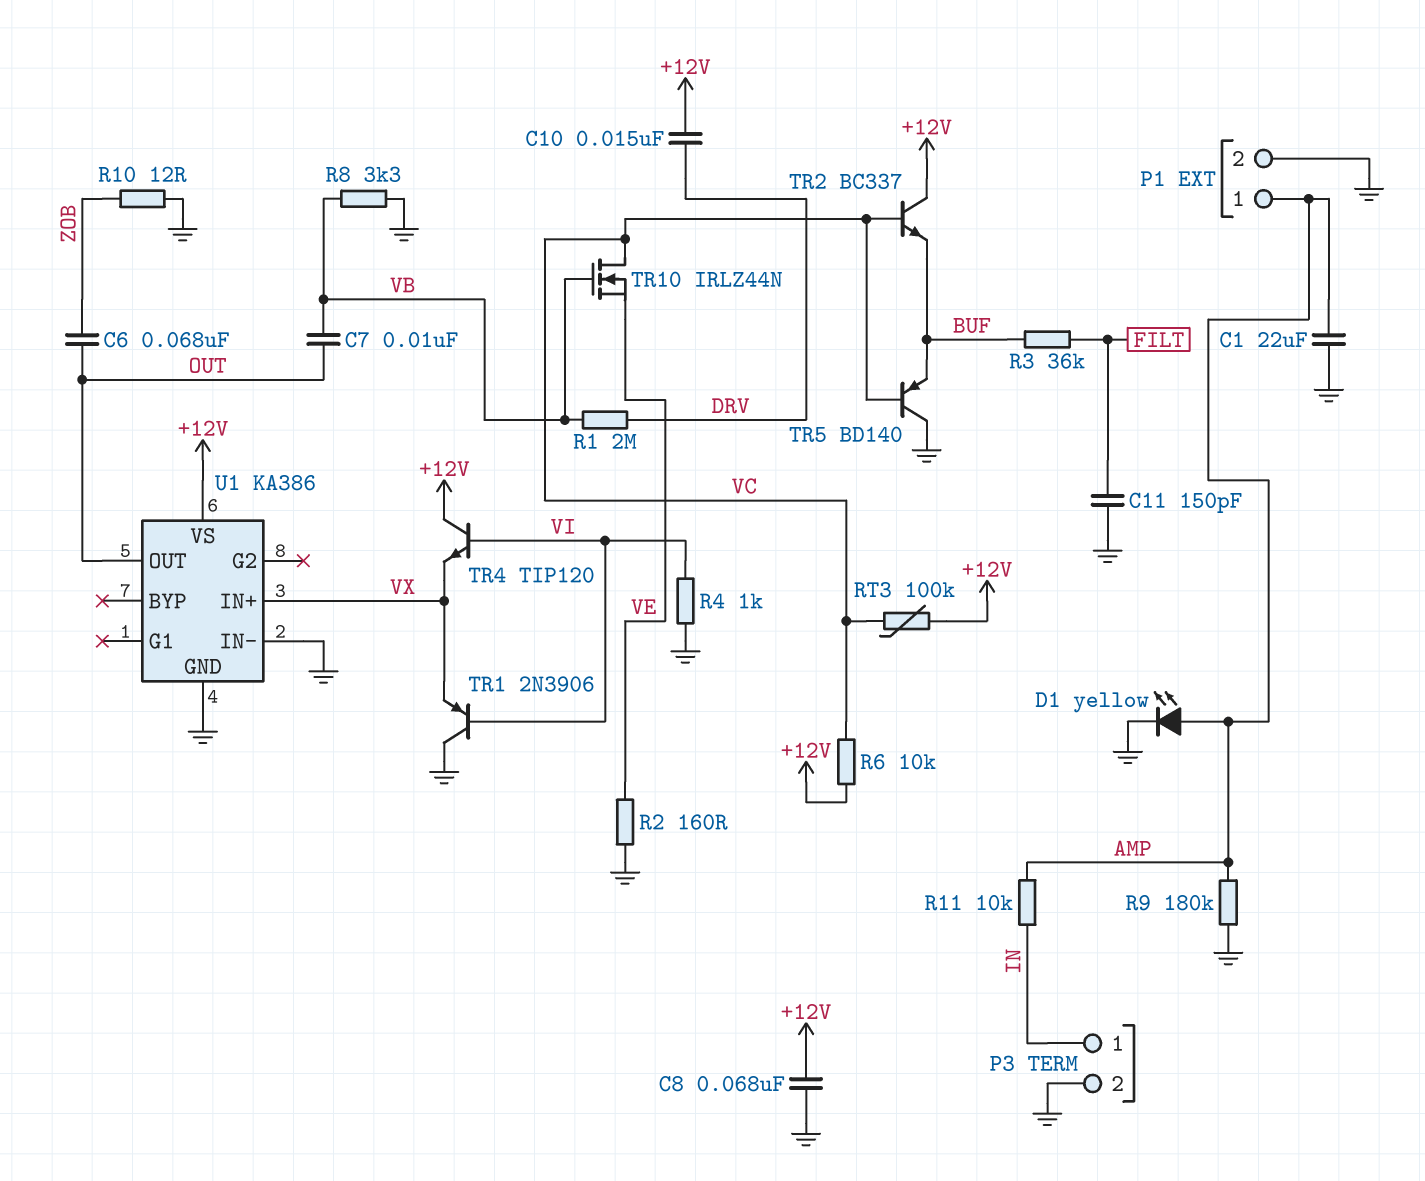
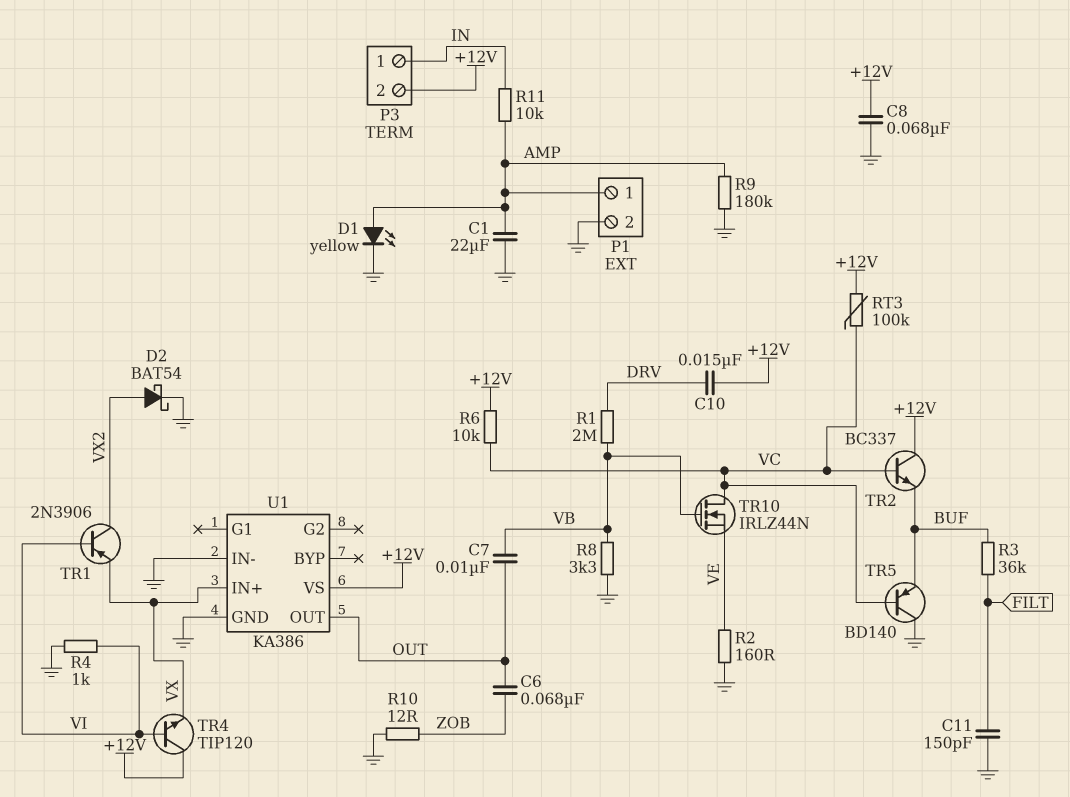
D2: none -> schottky BAT54 (A VX2, K GND)
P3 pin 2: GND -> +12V
TR1: PNP 2N3906 (B VI, C GND, E VX) -> PNP 2N3906 (B VI, C VX2, E VX)

